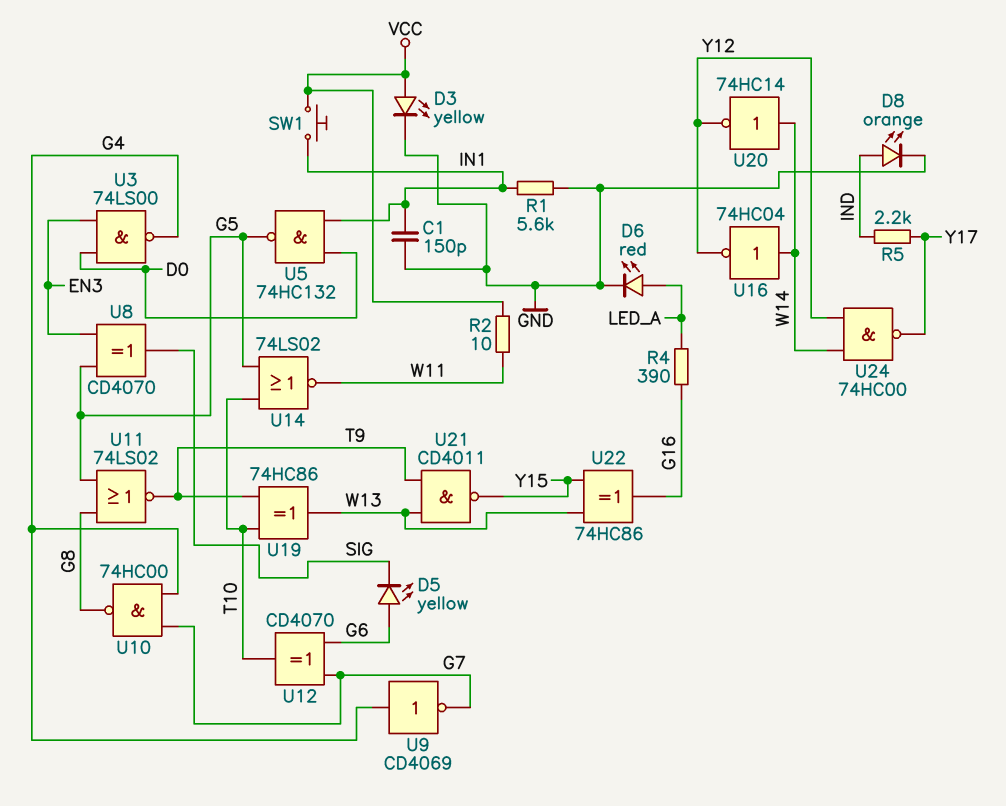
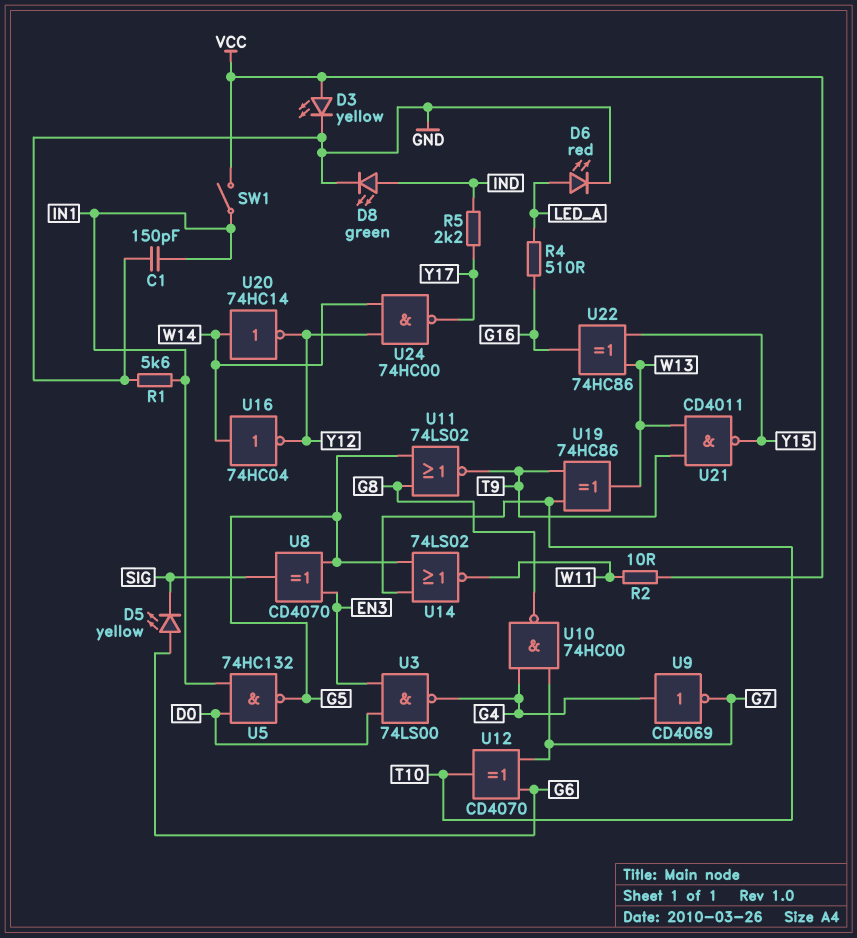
D8: LED orange (A IND, K GND) -> LED green (A IND, K GND)
R4: 390 (G16, LED_A) -> 510 (G16, LED_A)
SW1: button (IN1, VCC) -> switch (IN1, VCC)

